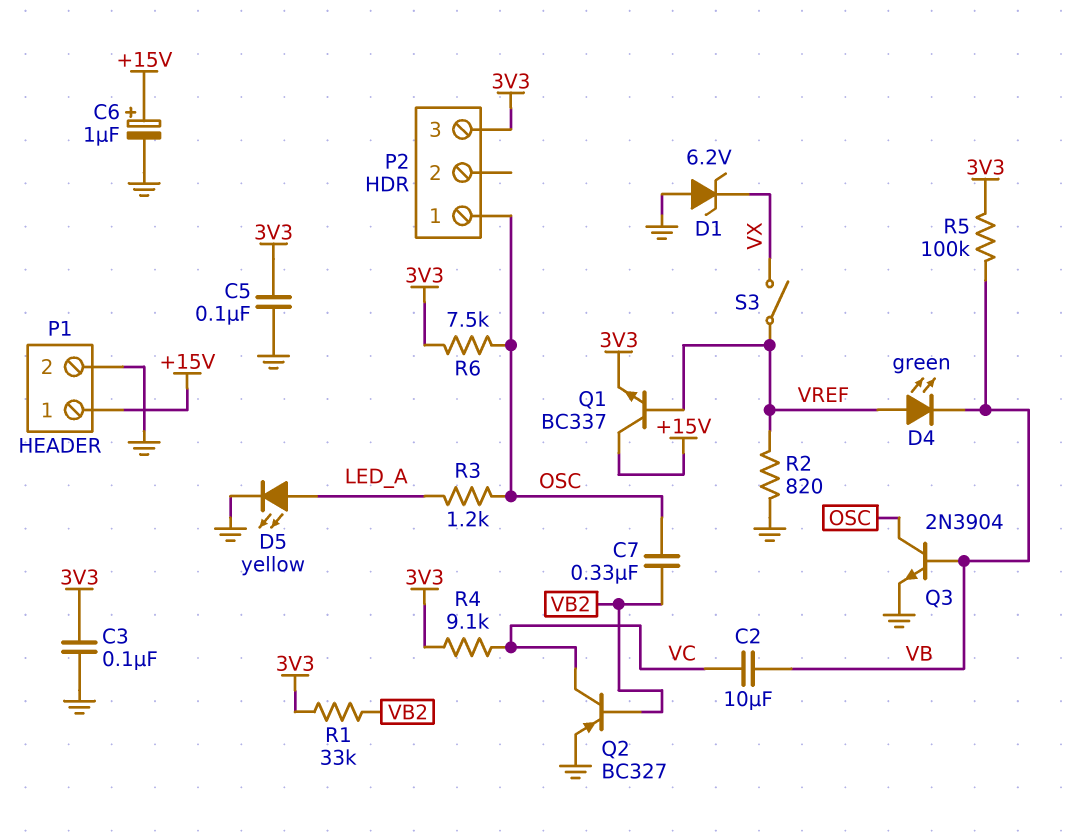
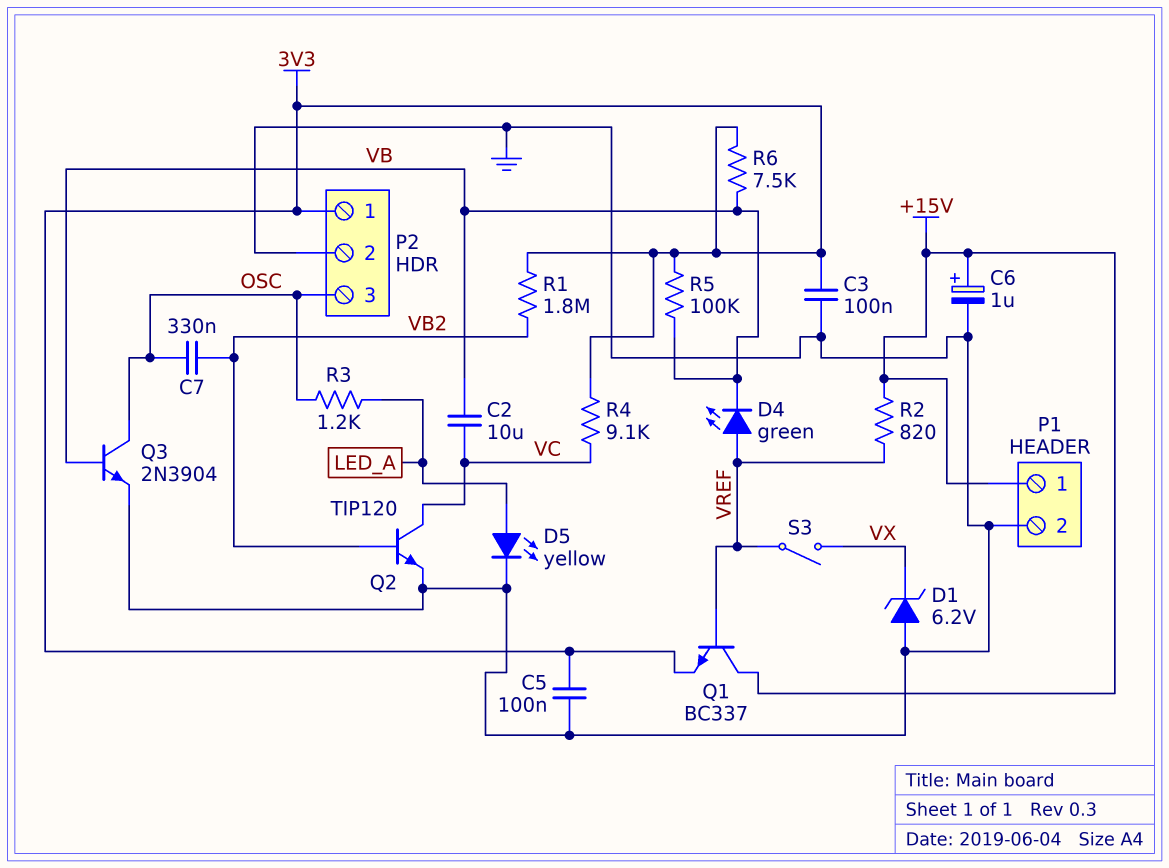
P2 pin 1: OSC -> 3V3
P2 pin 2: none -> GND
P2 pin 3: 3V3 -> OSC
Q2: PNP BC327 (B VB2, C VC, E GND) -> NPN TIP120 (B VB2, C VC, E GND)
R1: 33k (3V3, VB2) -> 1.8M (3V3, VB2)
R2: 820 (GND, VREF) -> 820 (+15V, VREF)
R6: 7.5k (3V3, OSC) -> 7.5k (3V3, VB)

